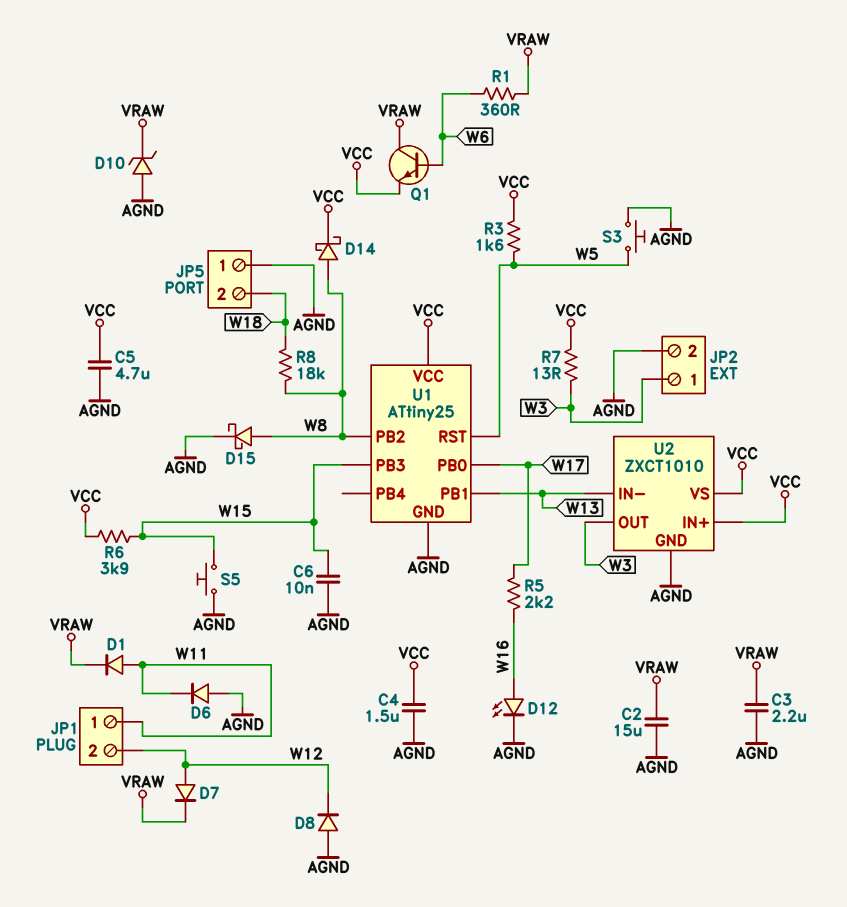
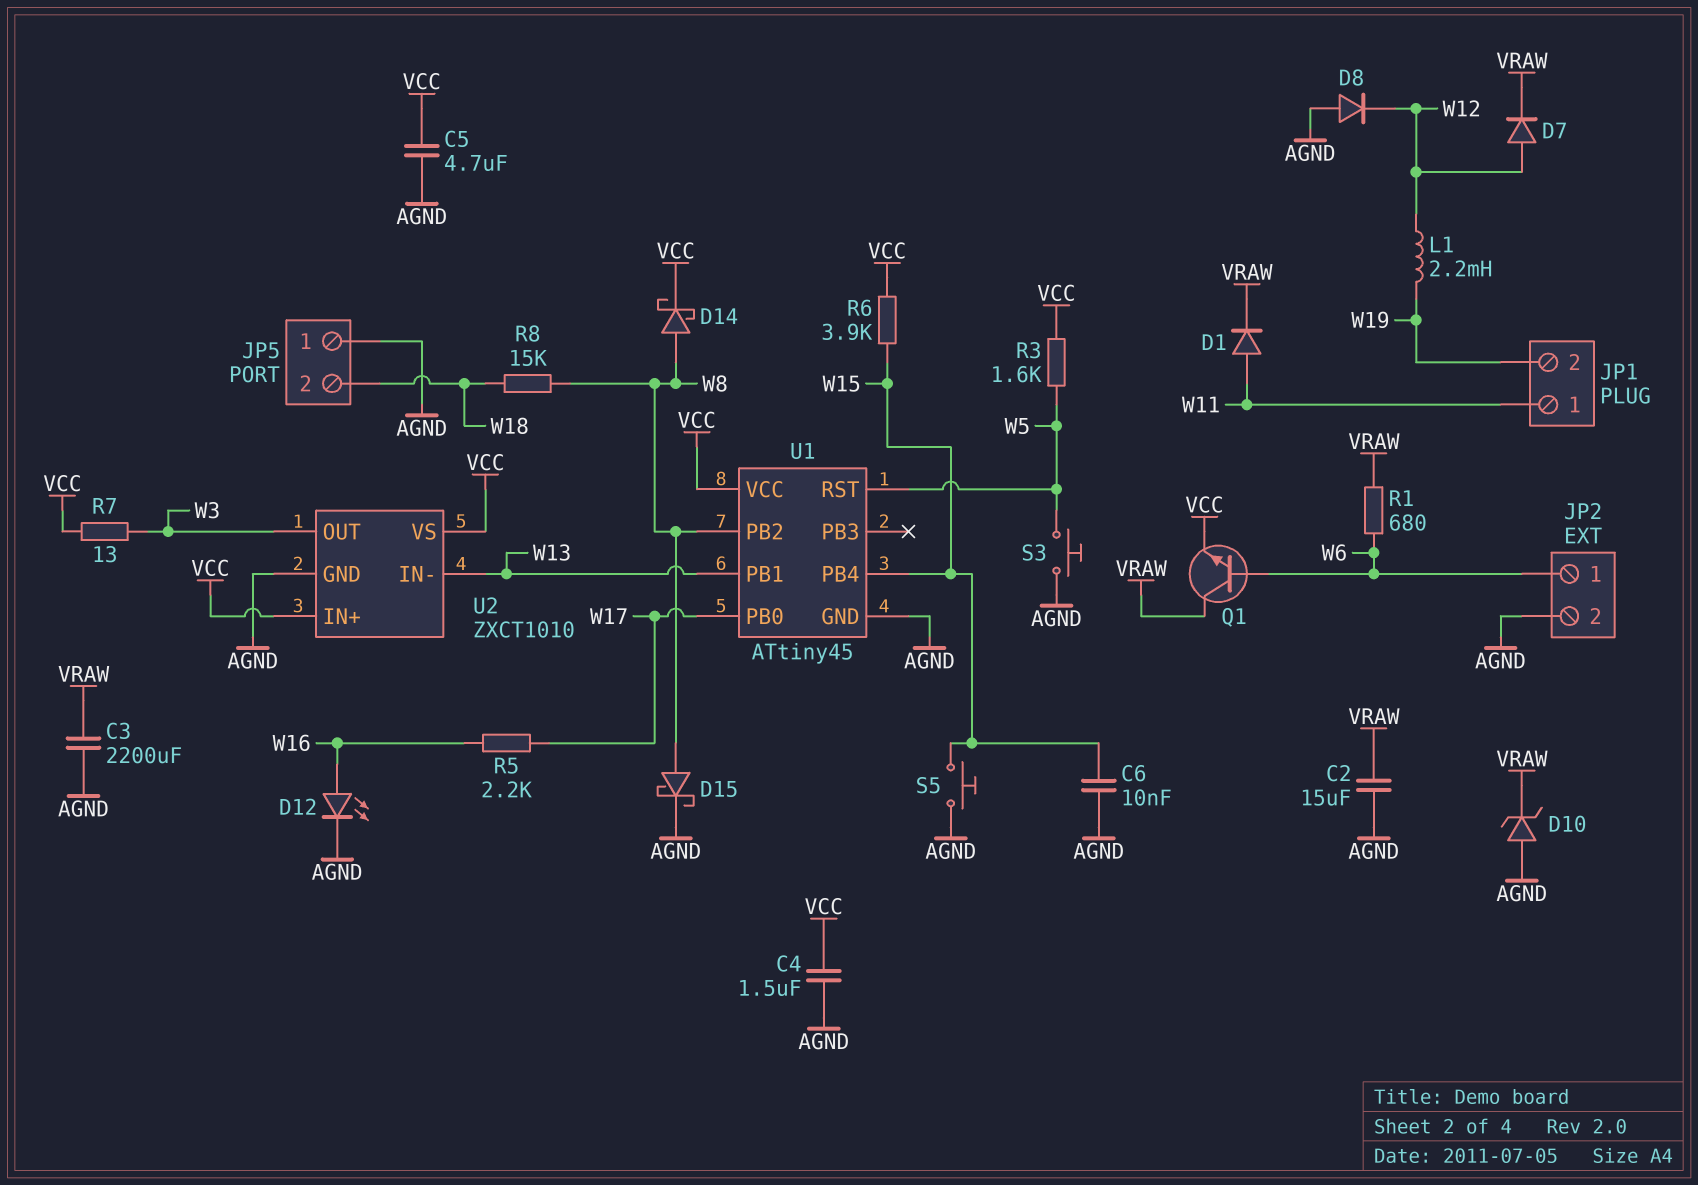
C3: 2.2uF (AGND, VRAW) -> 2200uF (AGND, VRAW)
D6: diode (A AGND, K W11) -> none
JP1 pin 2: W12 -> W19
JP2 pin 1: W3 -> W6
L1: none -> 2.2mH (W12, W19)
R1: 360 (VRAW, W6) -> 680 (VRAW, W6)
R8: 18k (W8, W18) -> 15k (W8, W18)
U1: ATtiny25 -> ATtiny45
U1 pin PB3: W15 -> none
U1 pin PB4: none -> W15

